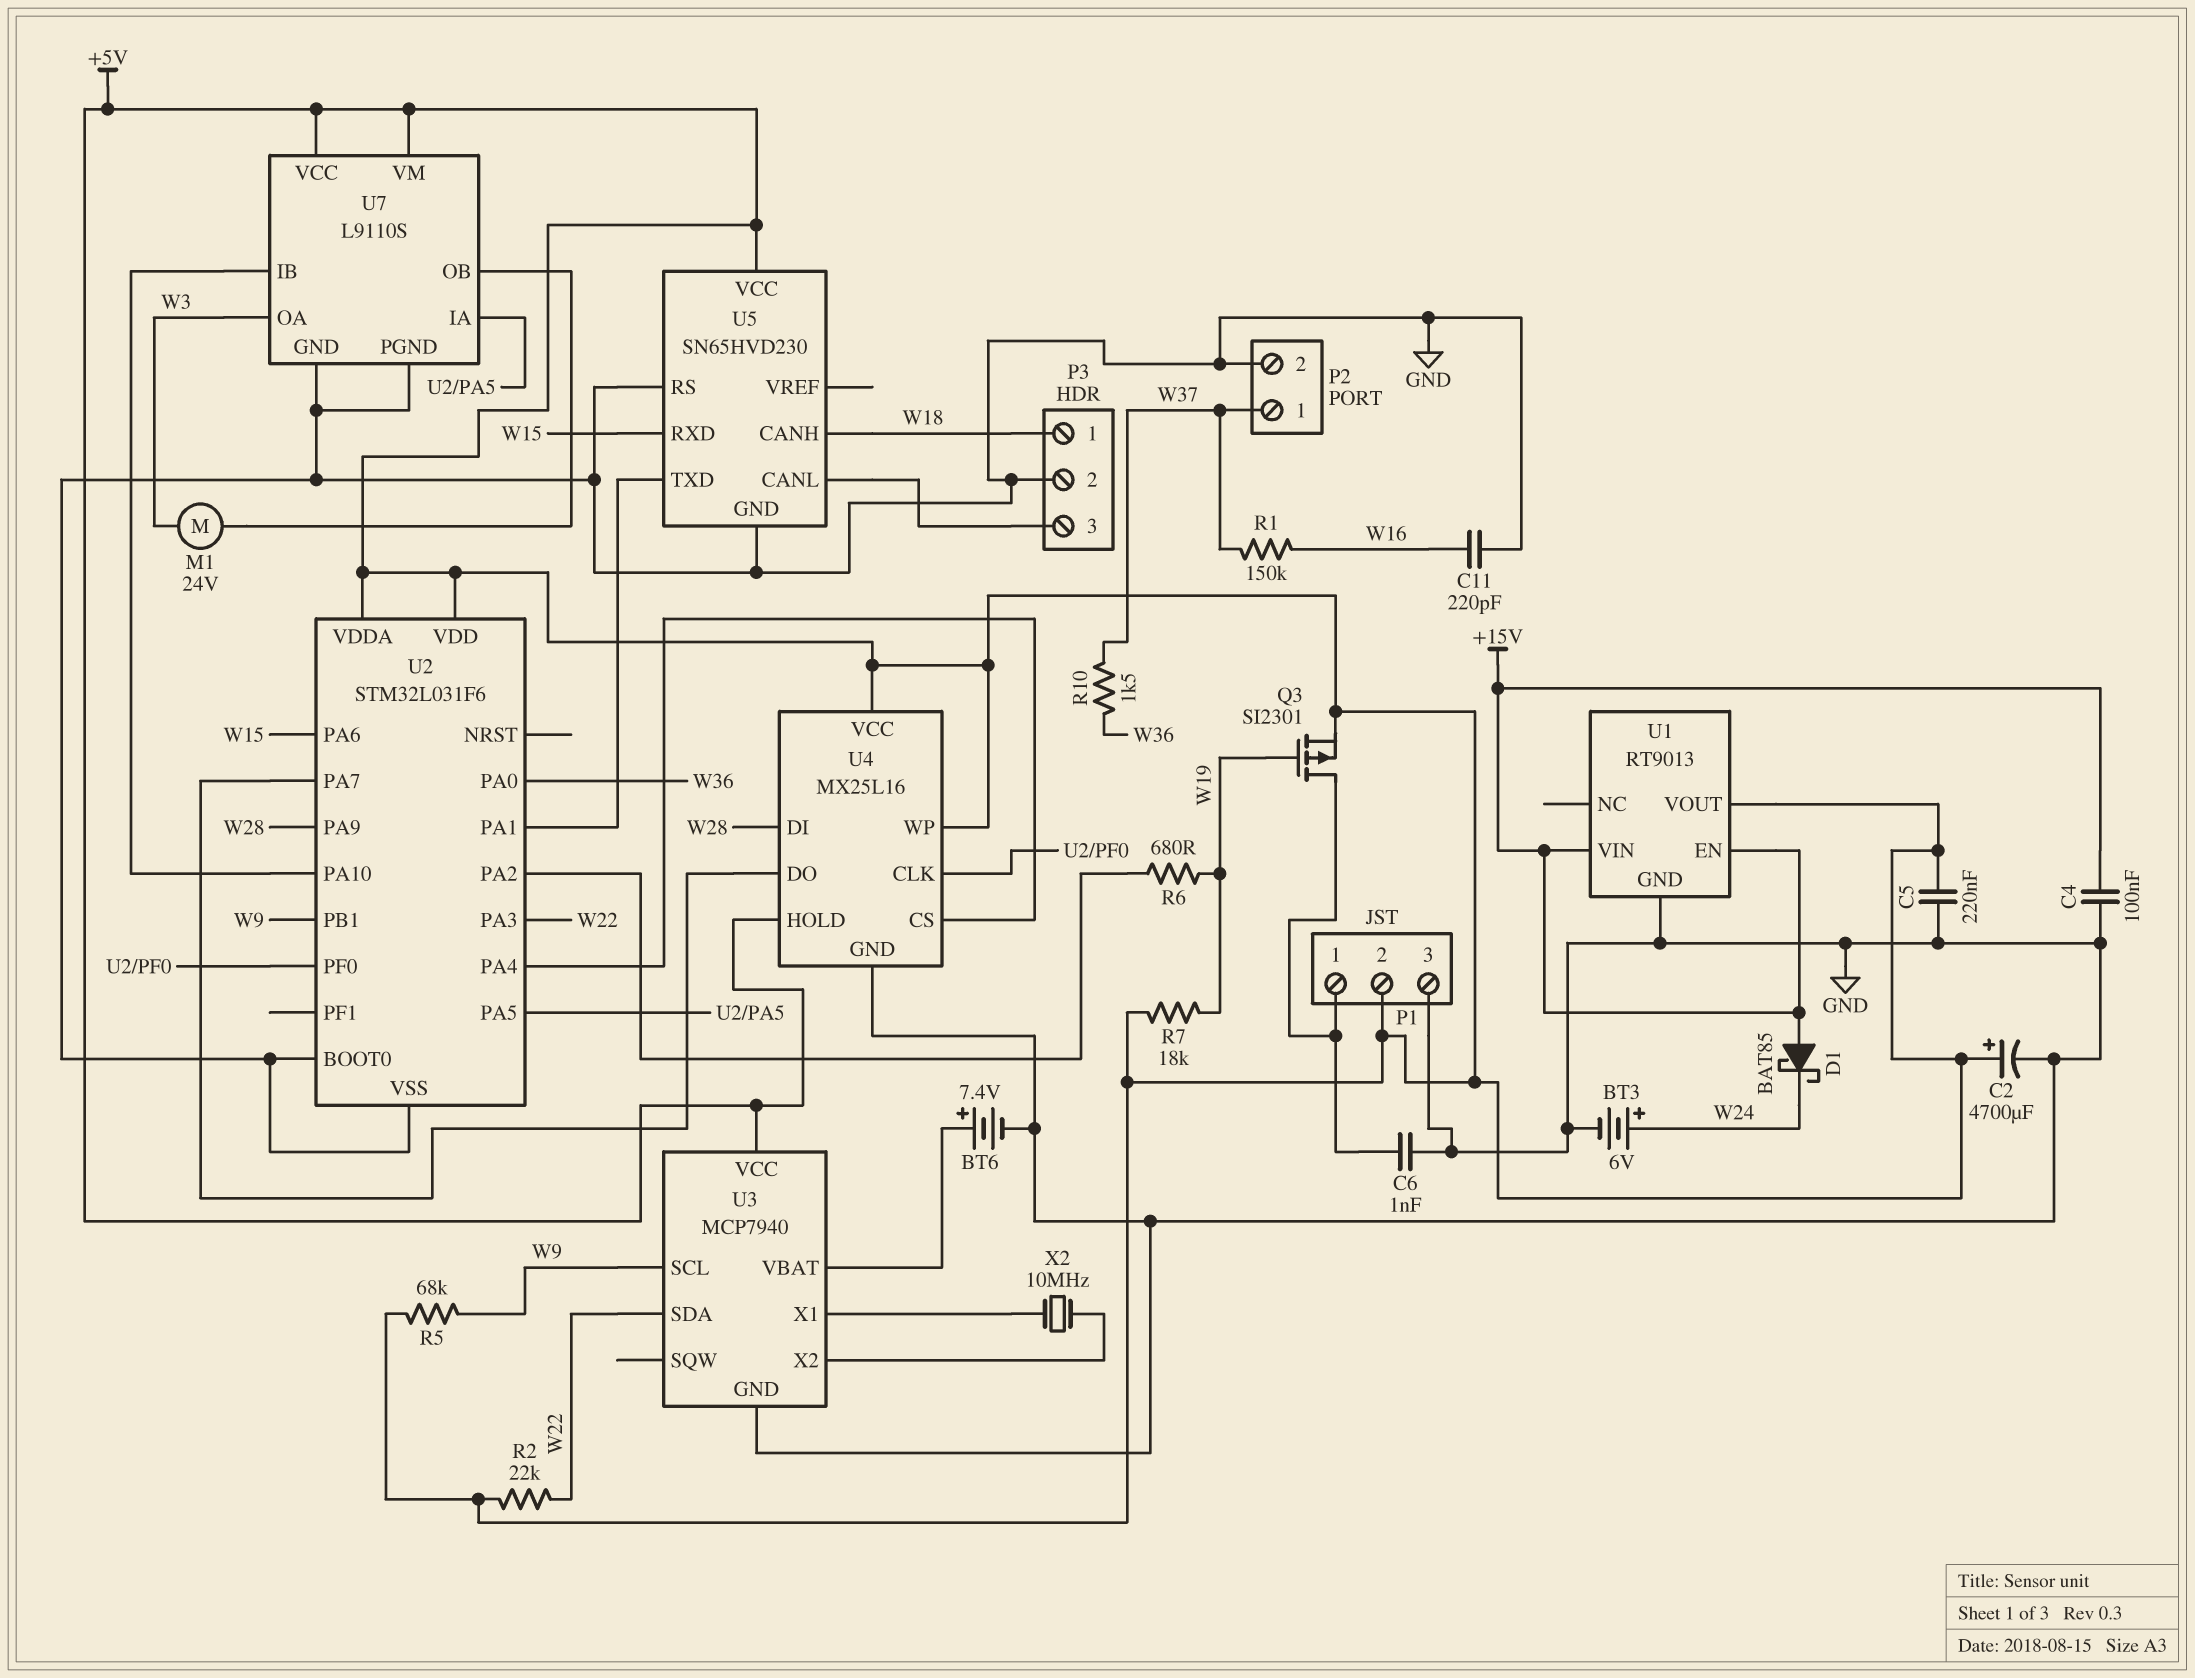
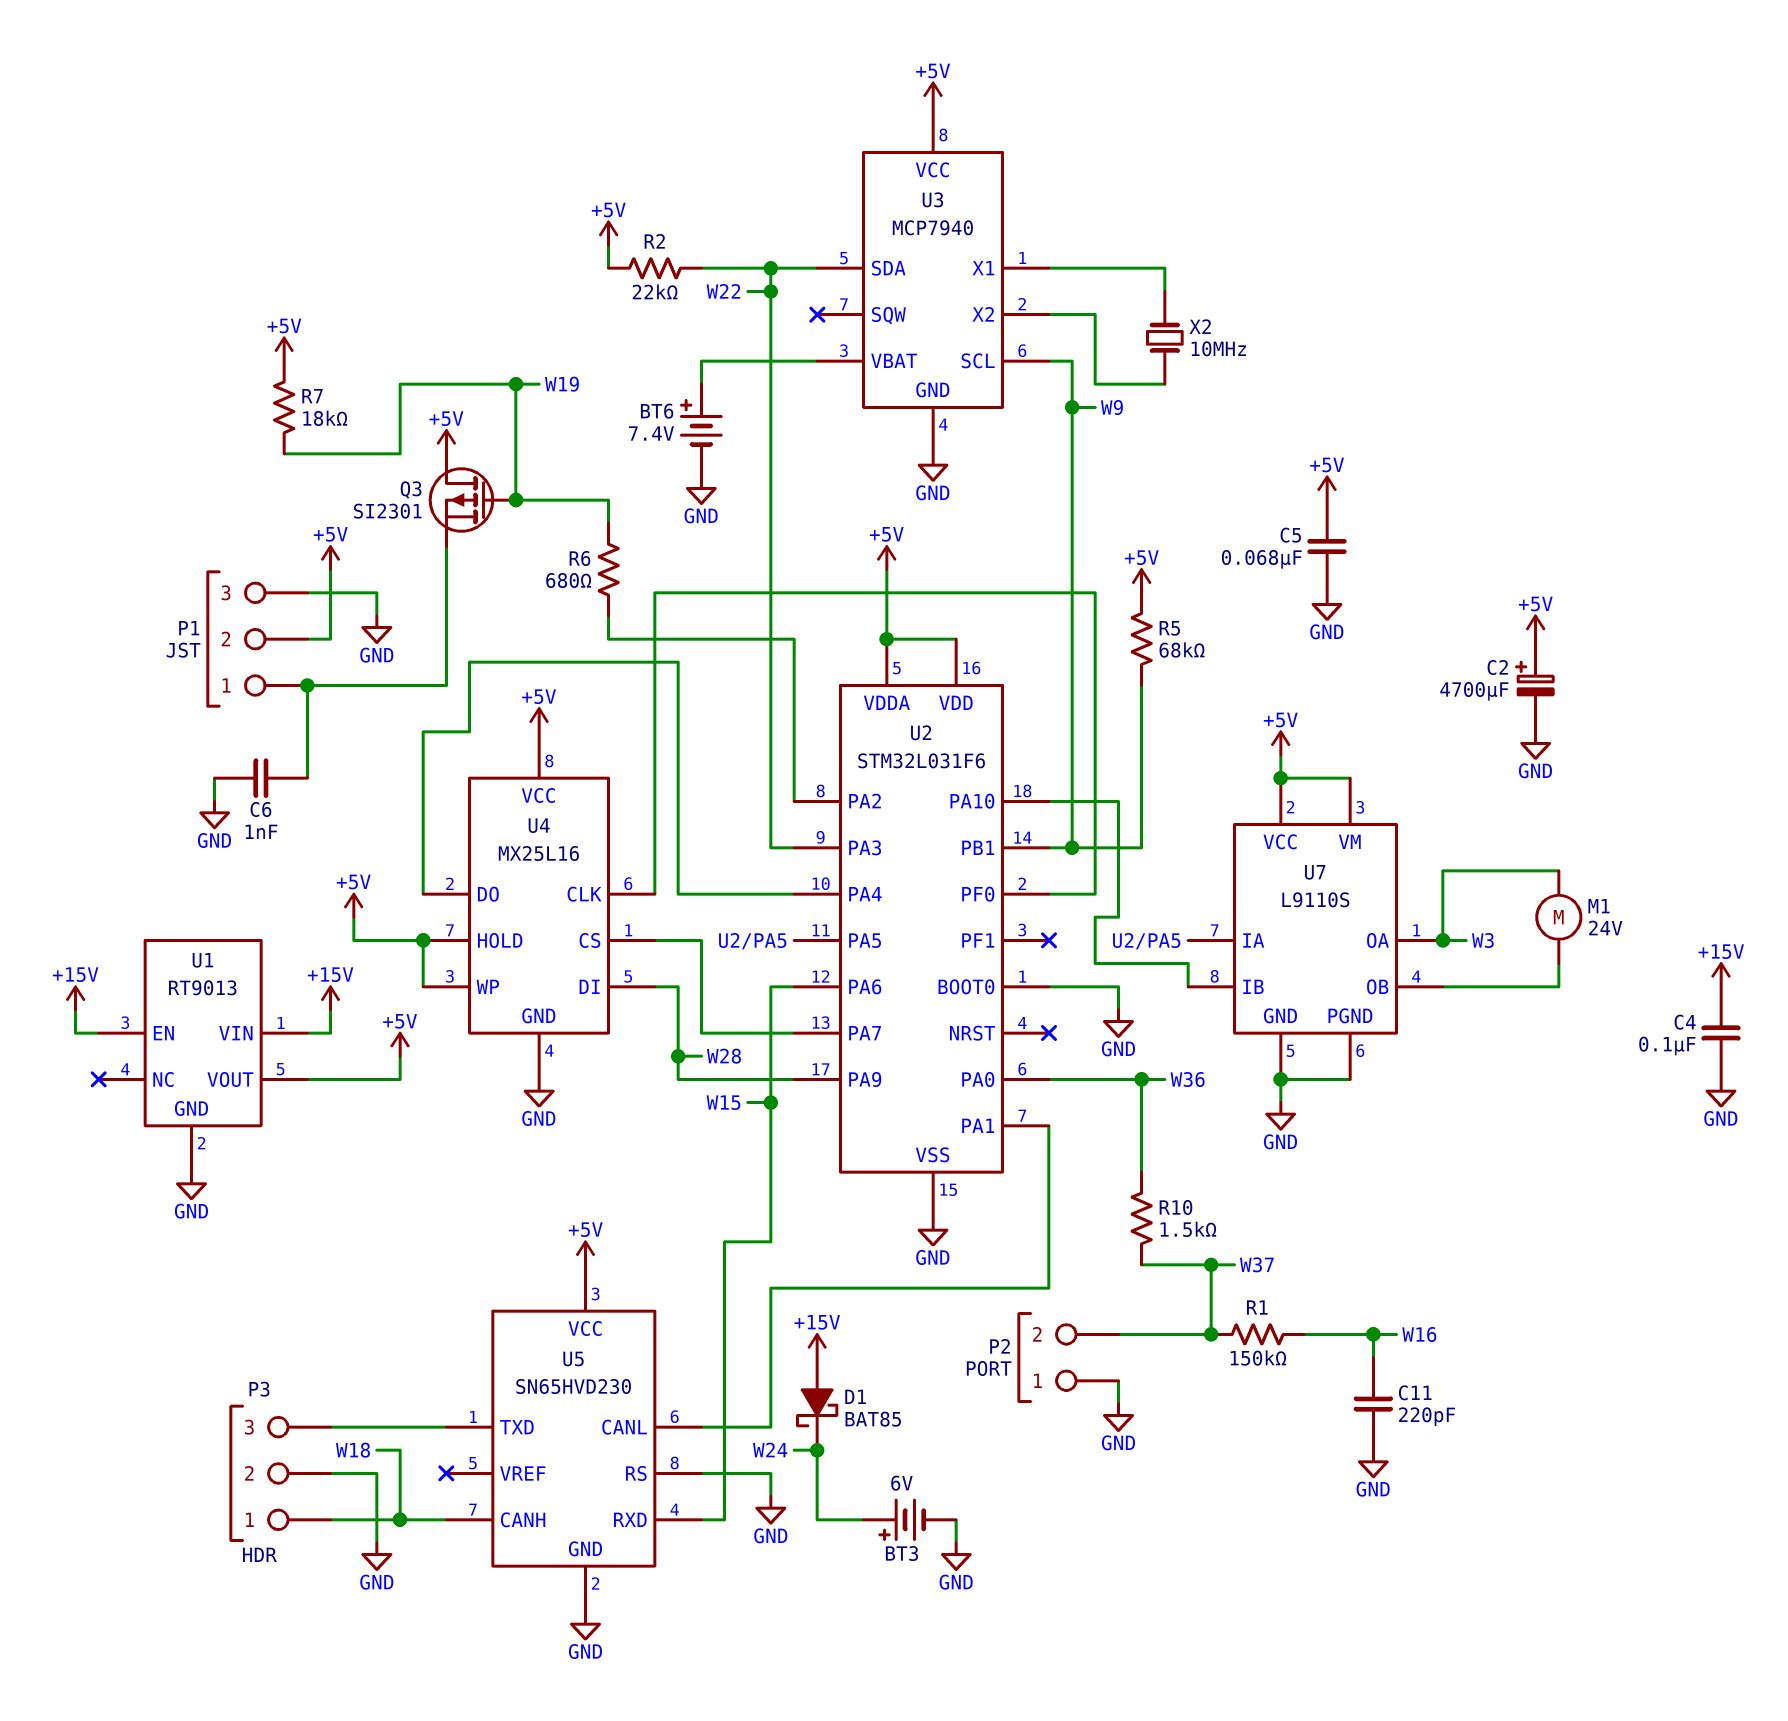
C5: 220nF (+5V, GND) -> 68nF (+5V, GND)
P2 pin 1: W37 -> GND
P2 pin 2: GND -> W37
Q3: PMOS SI2301 (G W19, D P1/1, S +5V) -> PMOS SI2301 (G W19, D +5V, S P1/1)
U4 pin CS: U2/PA4 -> U2/PA7
U4 pin DO: U2/PA7 -> U2/PA4
U5 pin CANL: P3/3 -> U2/PA1
U5 pin TXD: U2/PA1 -> P3/3

